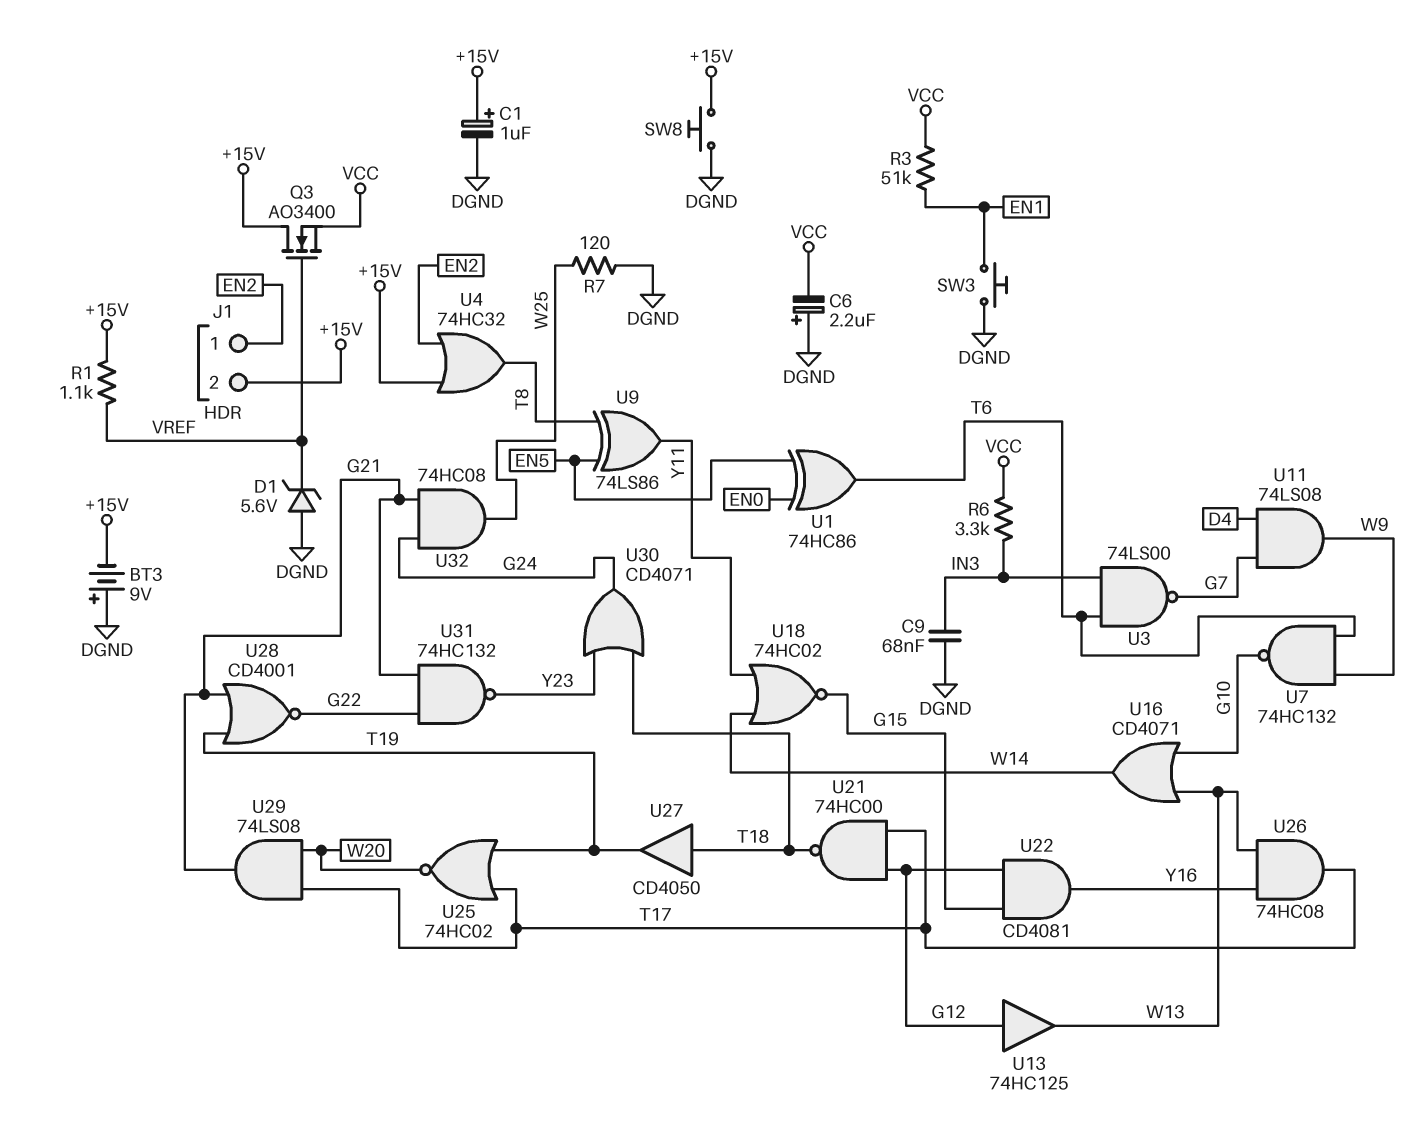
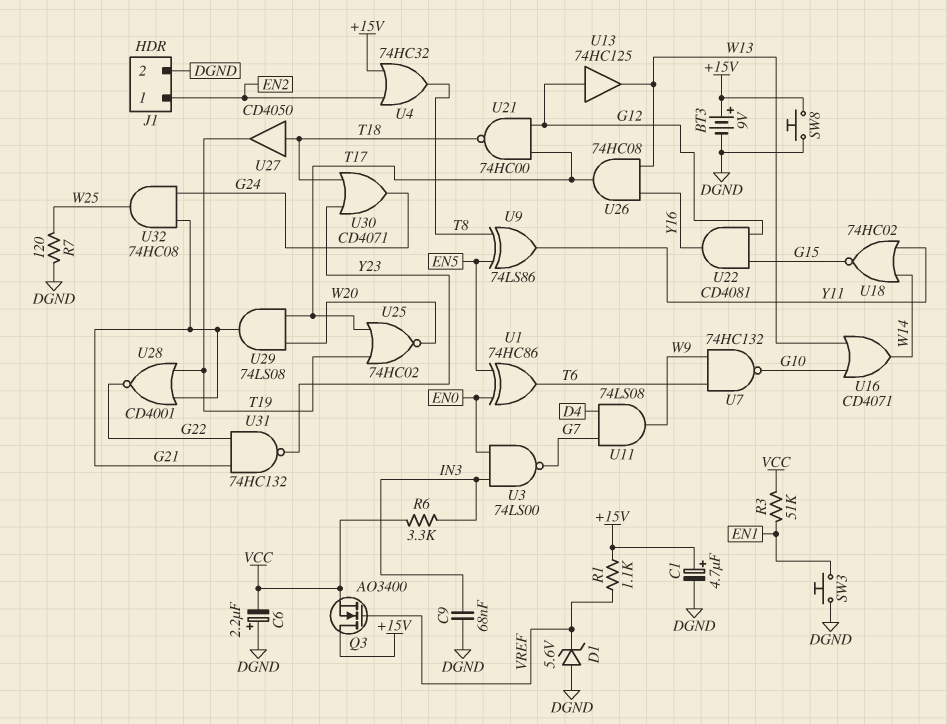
BT3: 9V (plus DGND, minus +15V) -> 9V (plus +15V, minus DGND)
C1: 1uF (plus +15V, minus DGND) -> 4.7uF (plus +15V, minus DGND)
J1 pin 2: +15V -> DGND
U3: NAND 74LS00 (in IN3, in T6, out G7) -> NAND 74LS00 (in EN0, in IN3, out G7)

